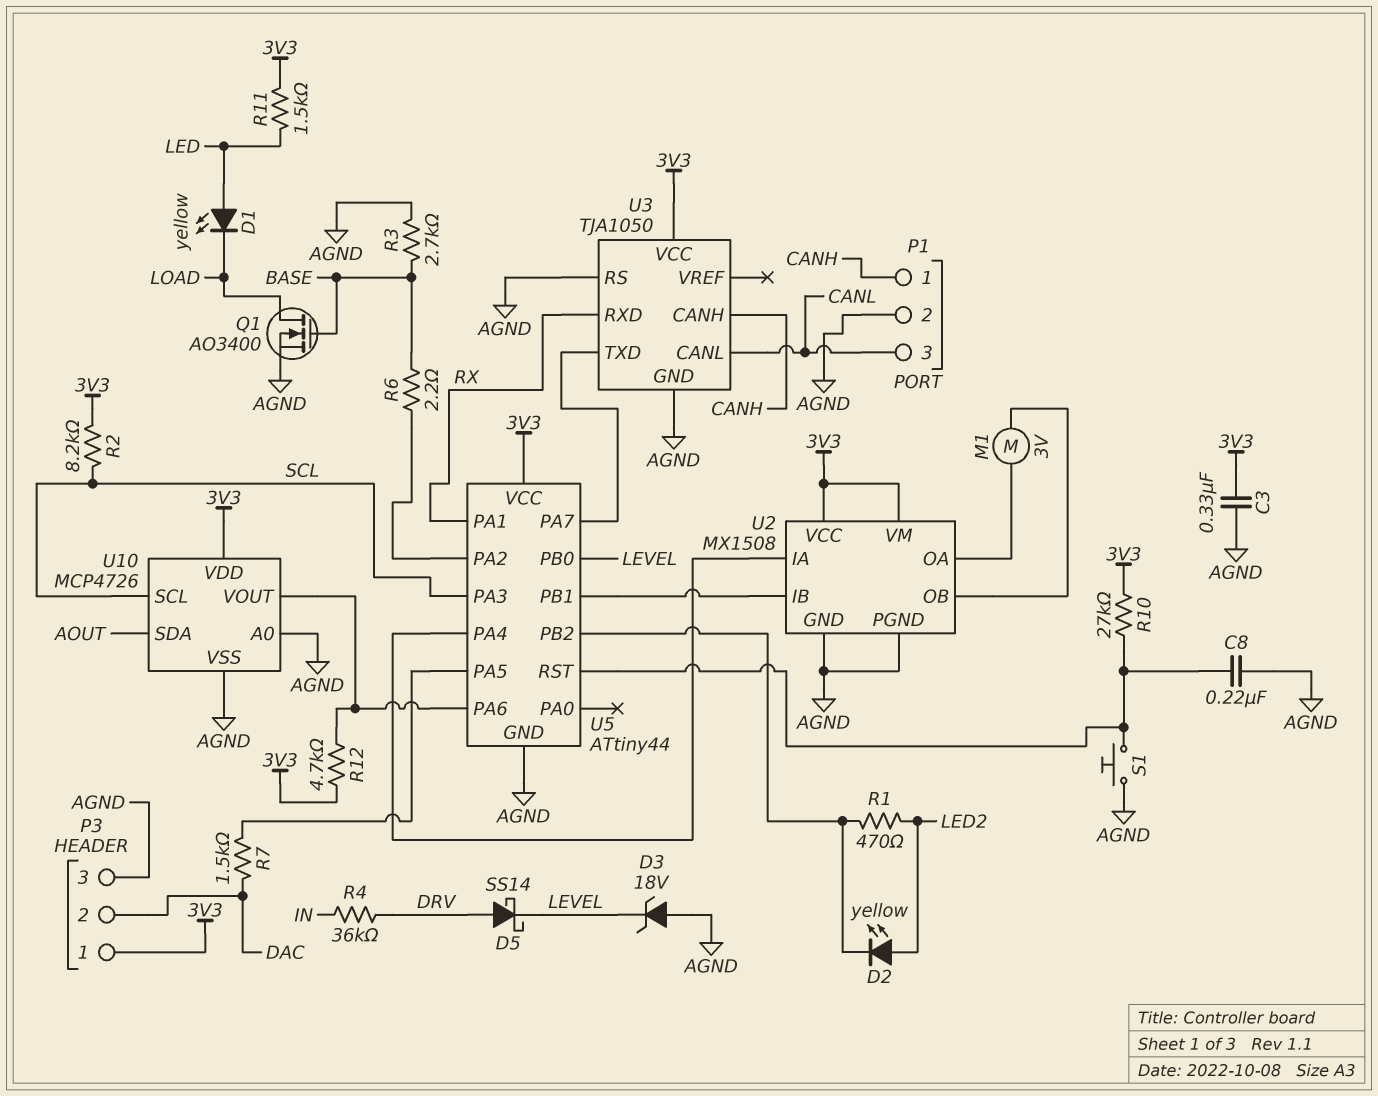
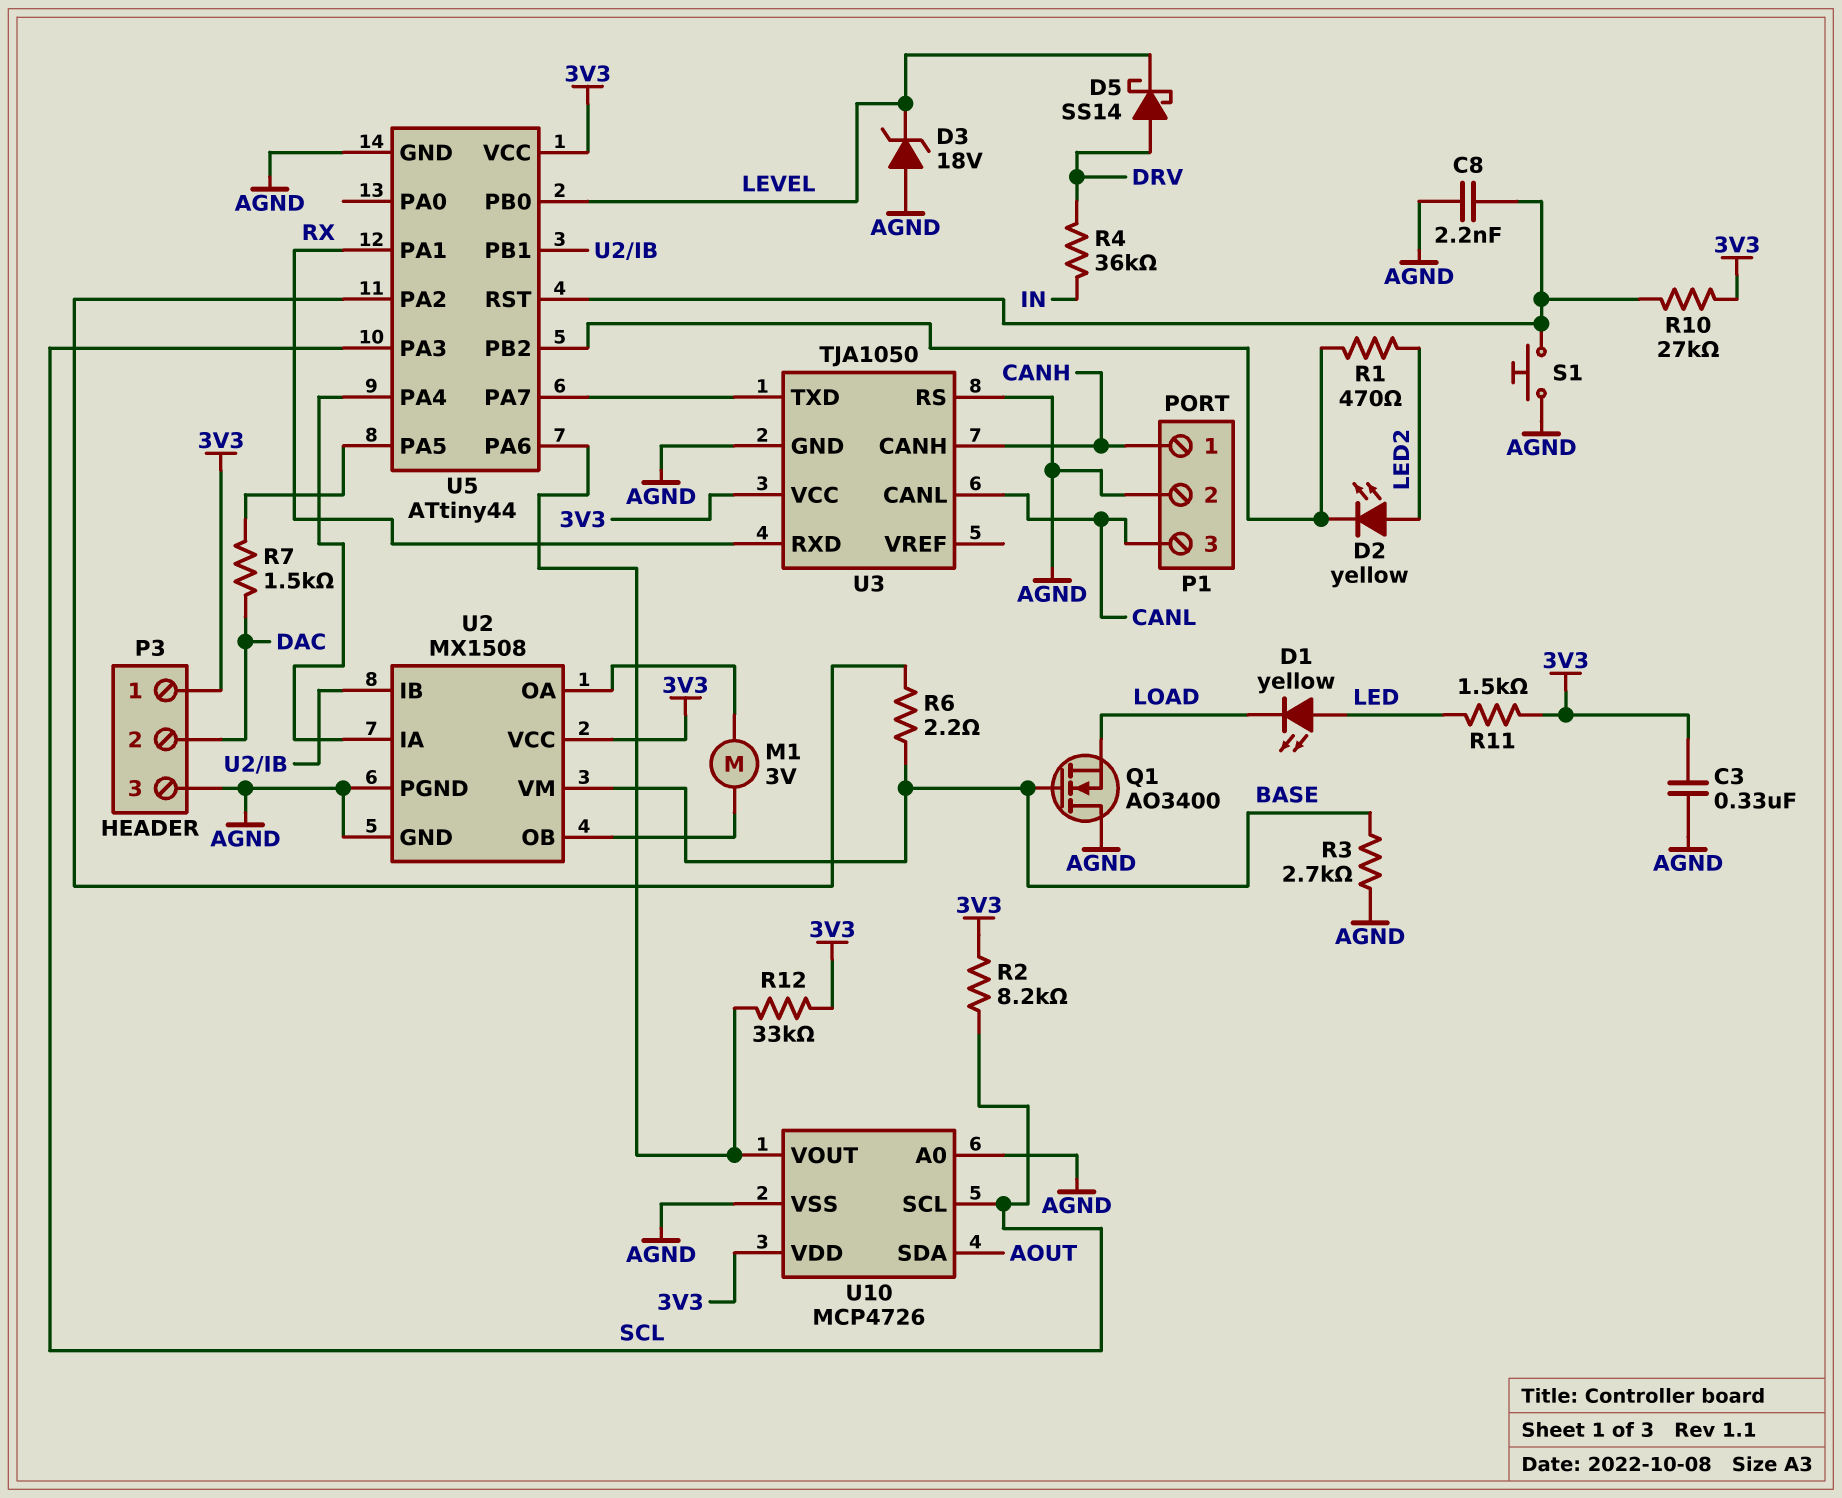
C8: 220nF (AGND, U5/RST) -> 2.2nF (AGND, U5/RST)
Q1: NMOS AO3400 (G BASE, D LOAD, S AGND) -> NMOS AO3400 (G BASE, D AGND, S LOAD)
R12: 4.7k (3V3, U5/PA6) -> 33k (3V3, U5/PA6)
U2 pin VM: 3V3 -> BASE

